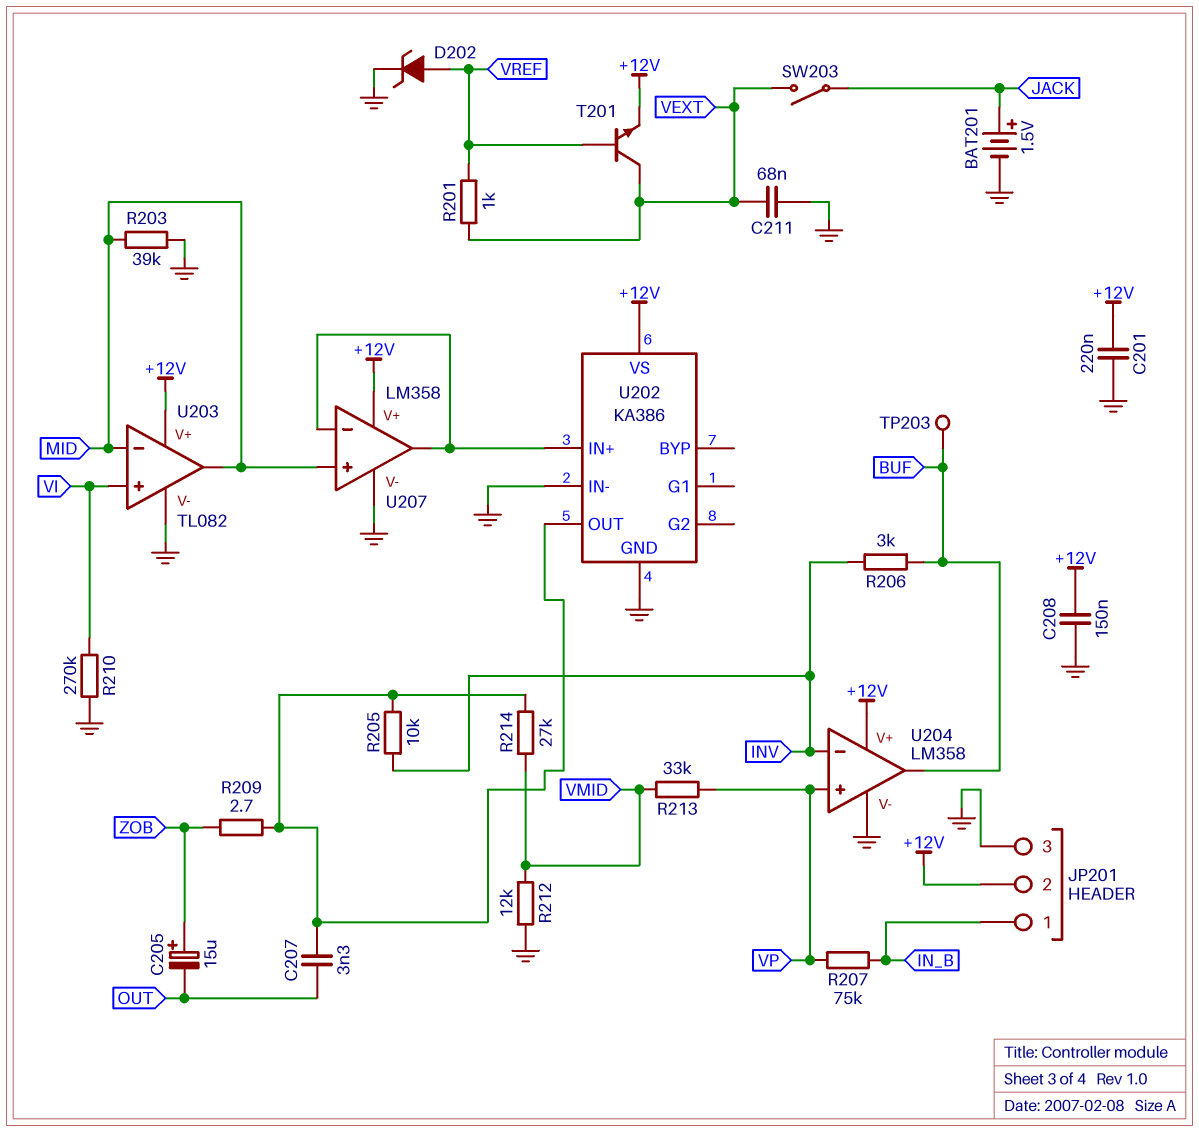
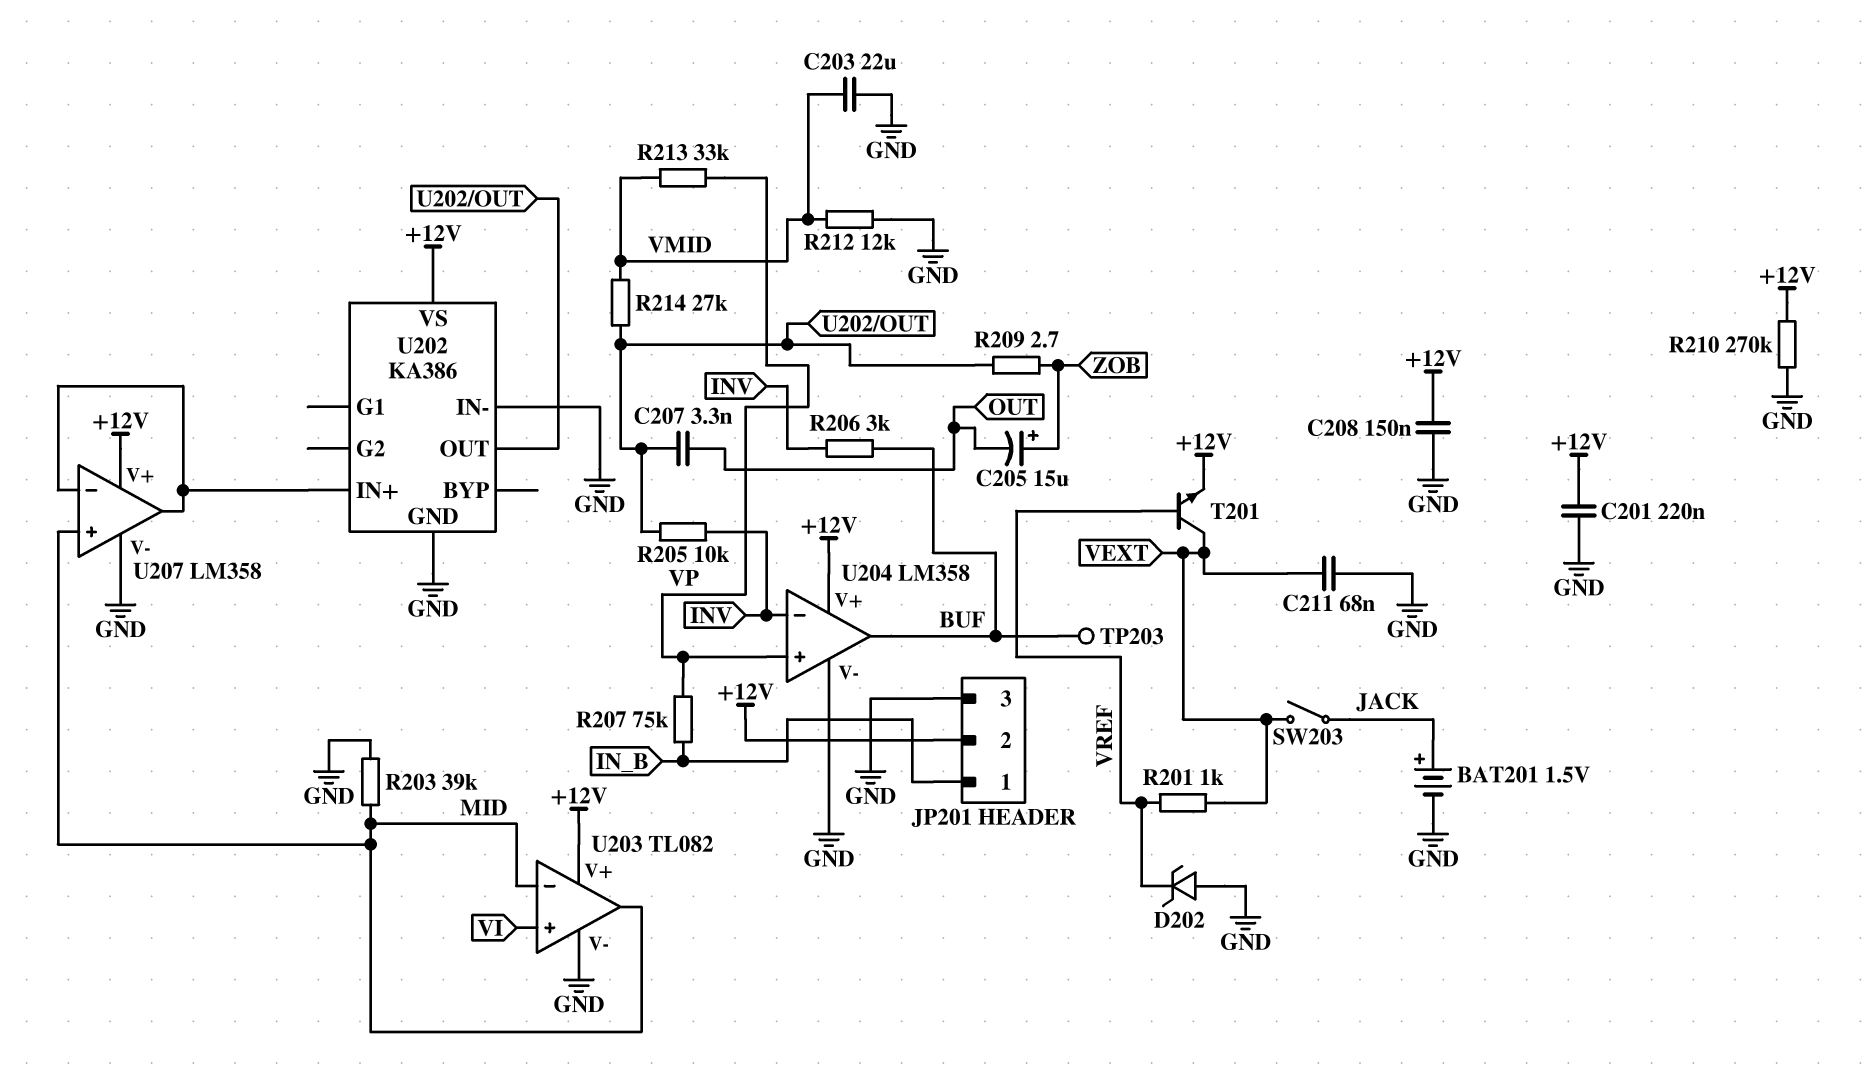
C203: none -> 22uF (GND, VMID)
D202: zener (A VREF, K GND) -> zener (A GND, K VREF)
R210: 270k (GND, VI) -> 270k (+12V, GND)

